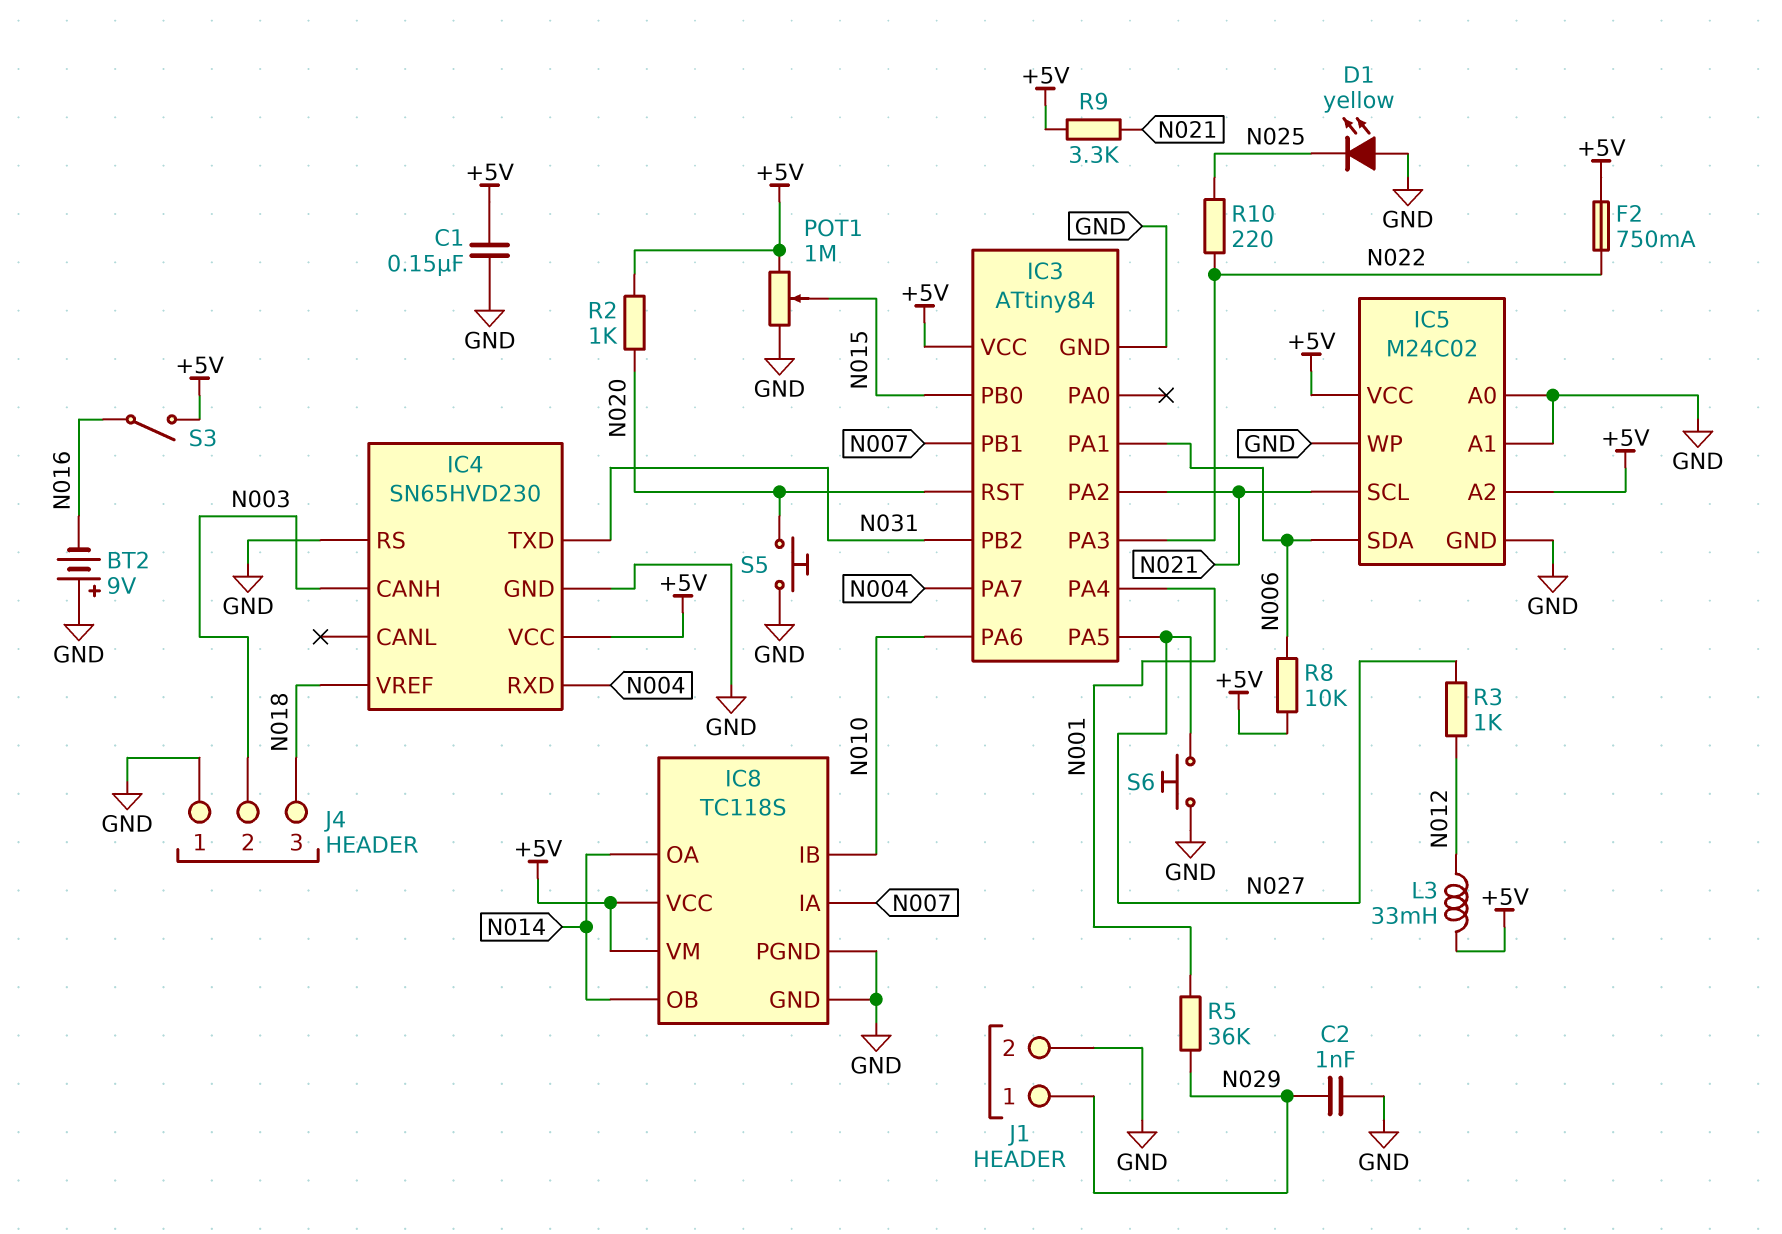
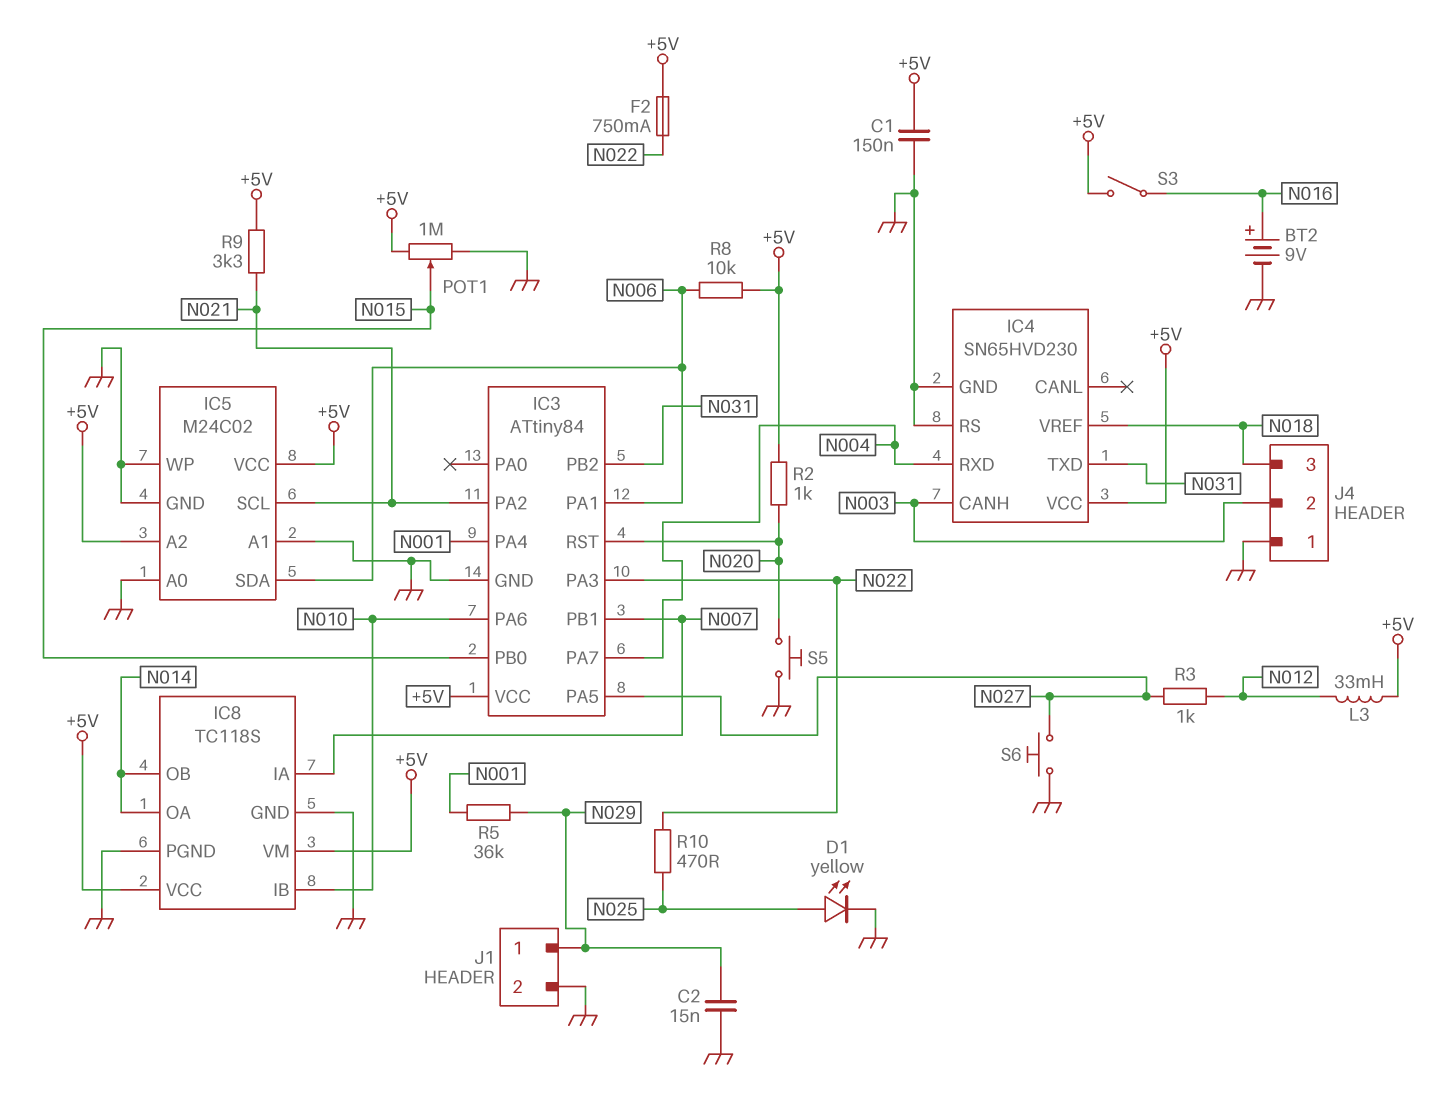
BT2: 9V (plus GND, minus N016) -> 9V (plus N016, minus GND)
C2: 1nF (GND, N029) -> 15nF (GND, N029)
D1: LED yellow (A GND, K N025) -> LED yellow (A N025, K GND)
R10: 220 (N022, N025) -> 470 (N022, N025)

